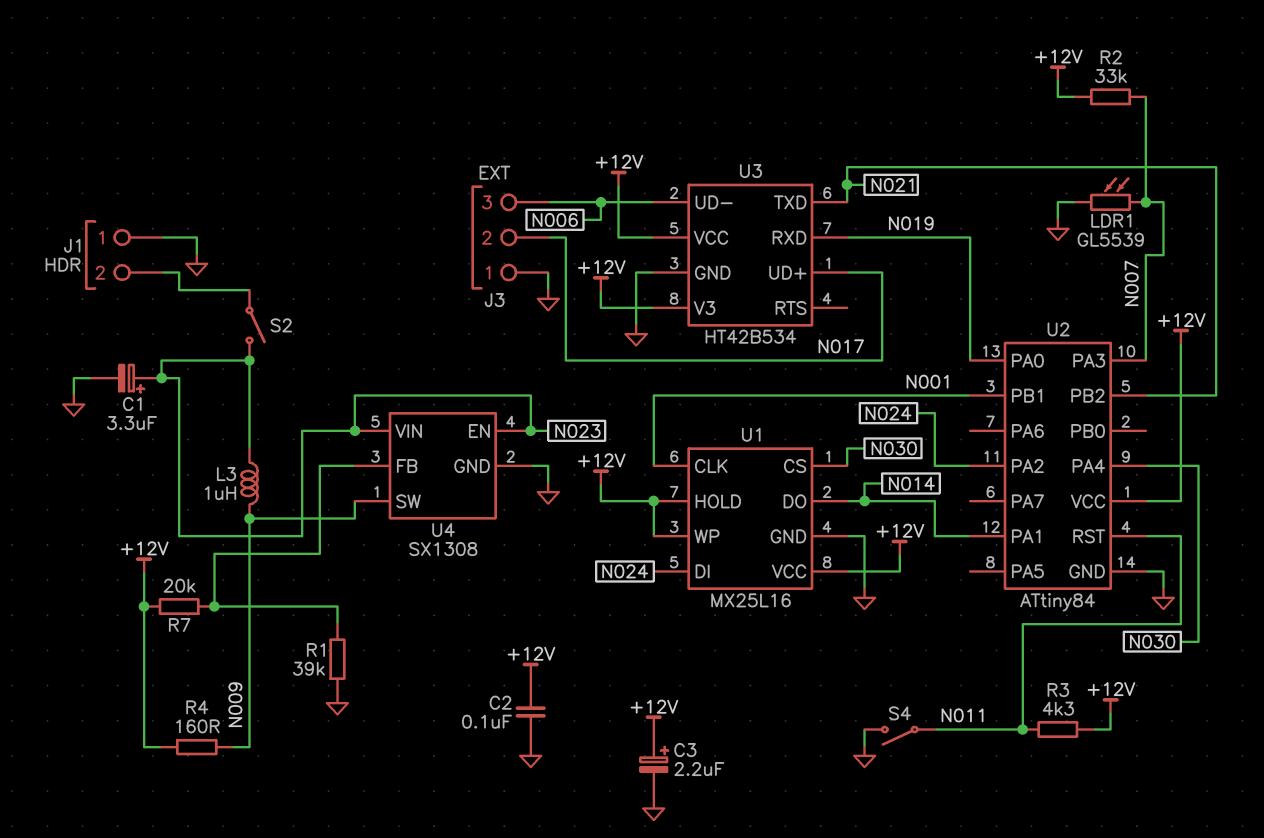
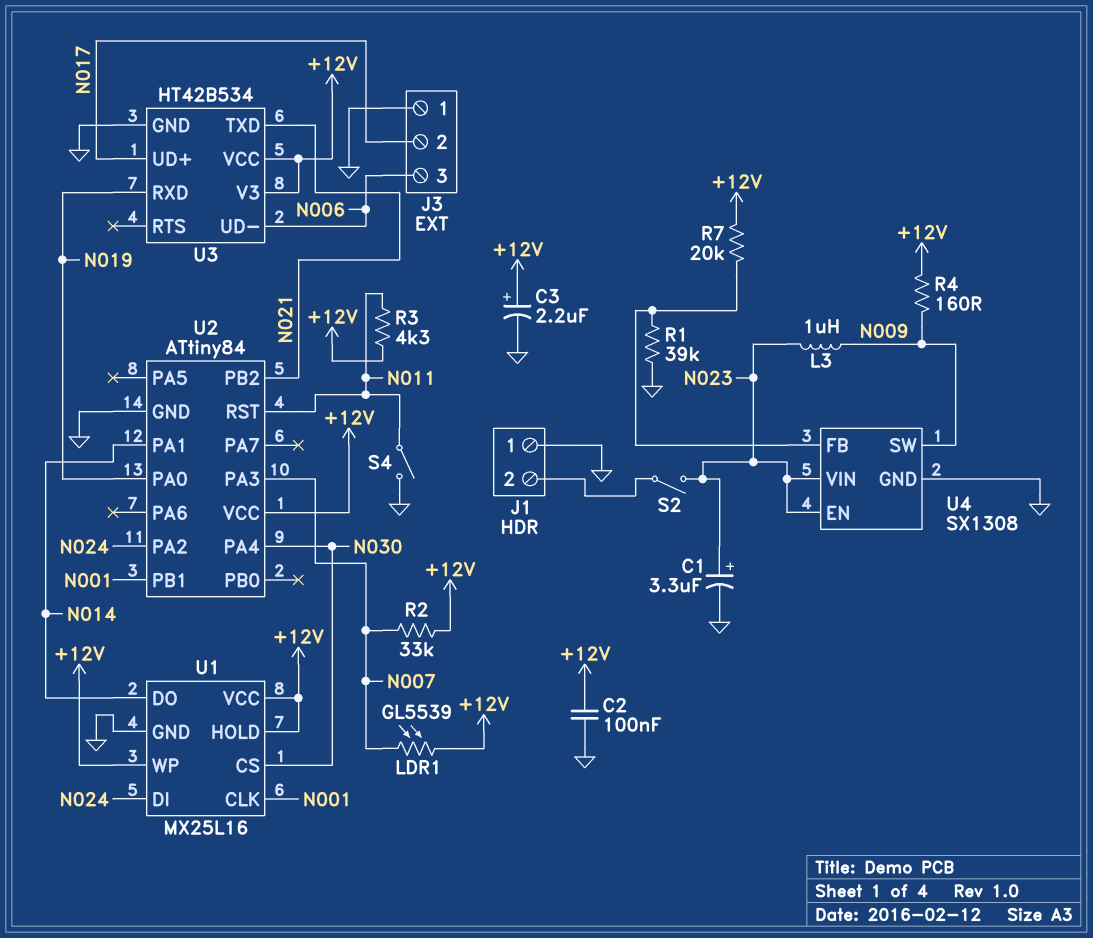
LDR1: GL5539 (GND, N007) -> GL5539 (+12V, N007)

